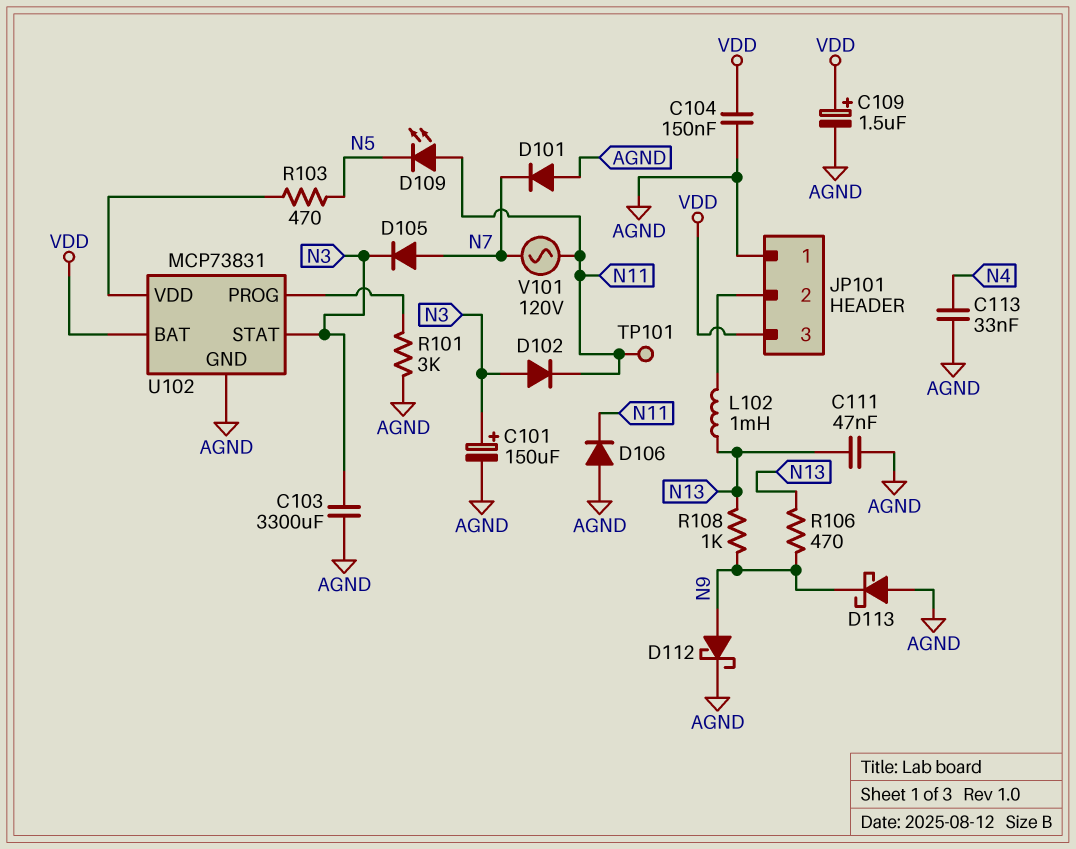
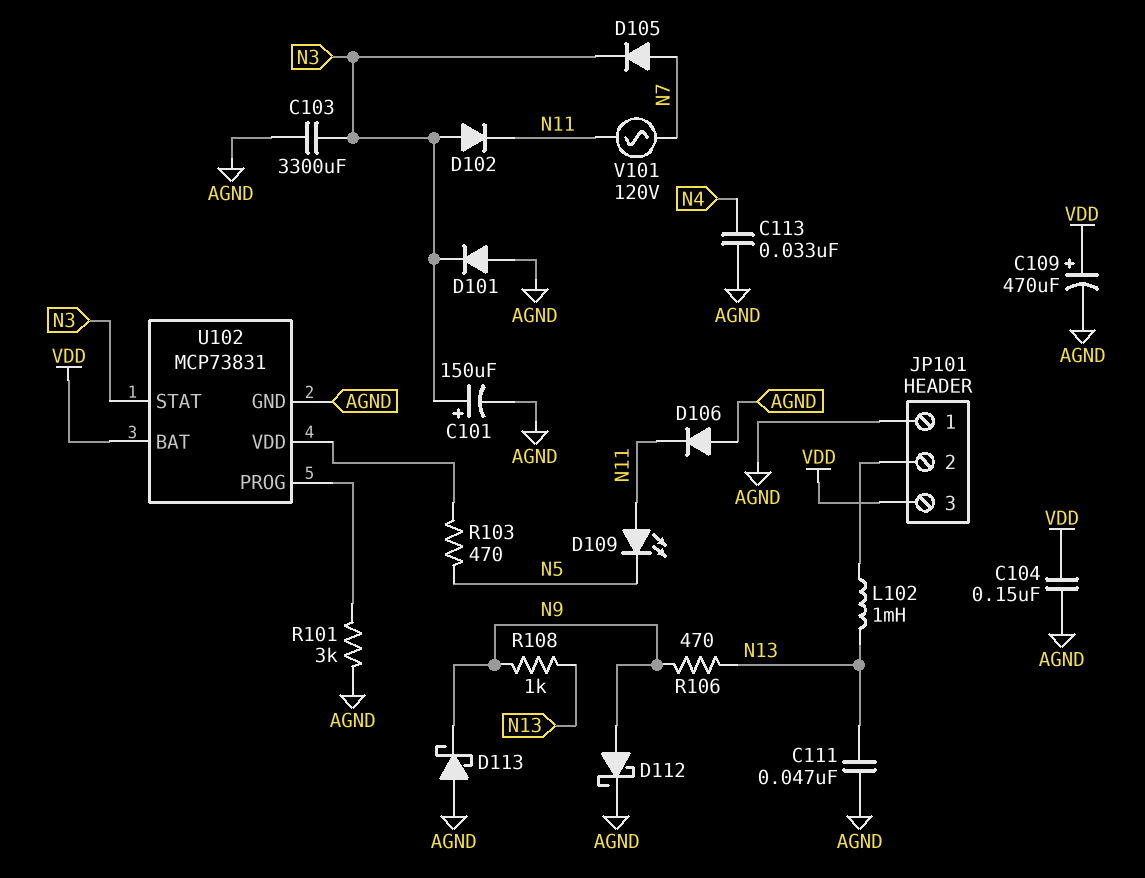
C109: 1.5uF (plus VDD, minus AGND) -> 470uF (plus VDD, minus AGND)
D101: diode (A AGND, K N7) -> diode (A AGND, K N3)
TP101: test point (N11) -> none

